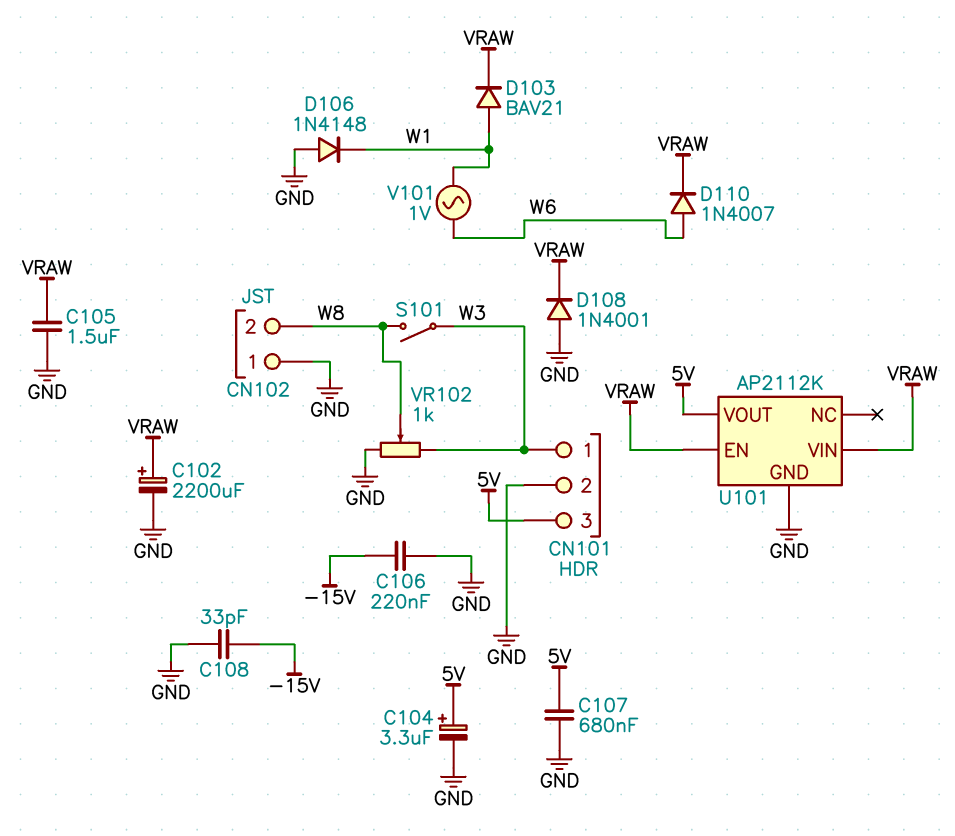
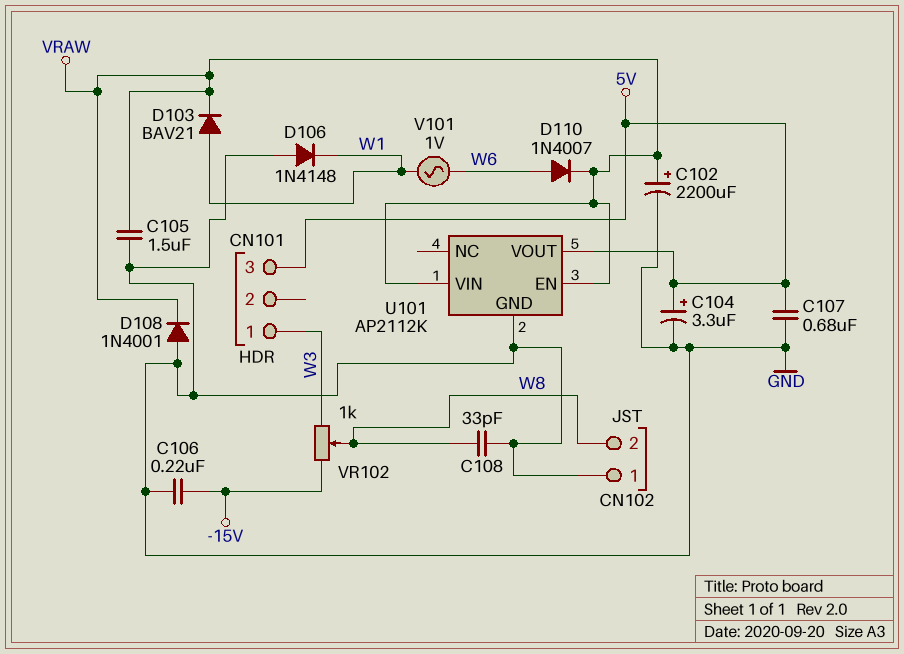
C108: 33pF (-15V, GND) -> 33pF (GND, W8)
CN101 pin 2: GND -> none
S101: switch (W3, W8) -> none
VR102: 1k (GND, W3, wiper W8) -> 1k (-15V, W3, wiper W8)

